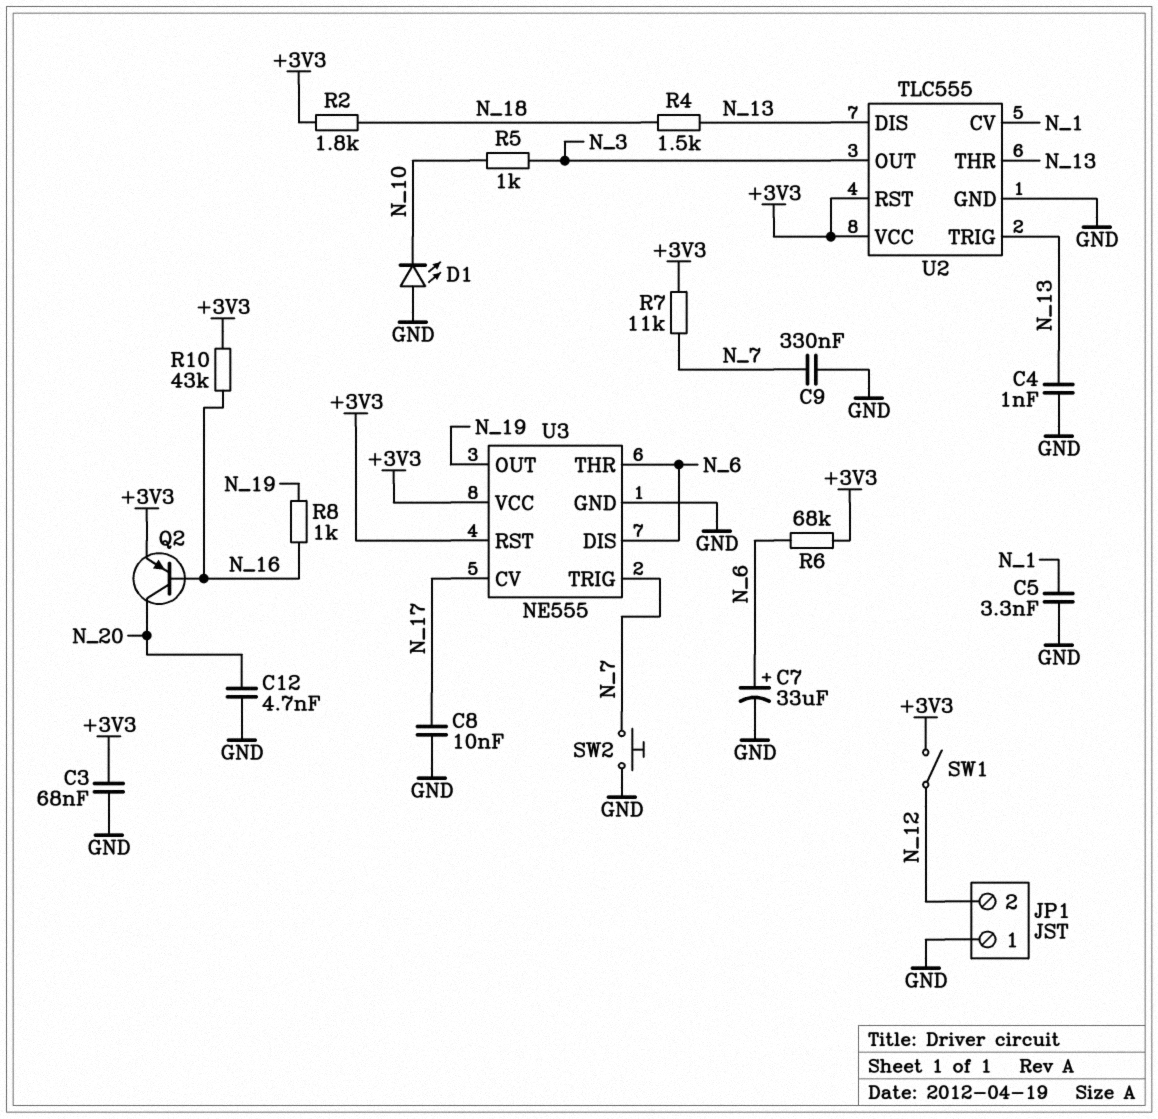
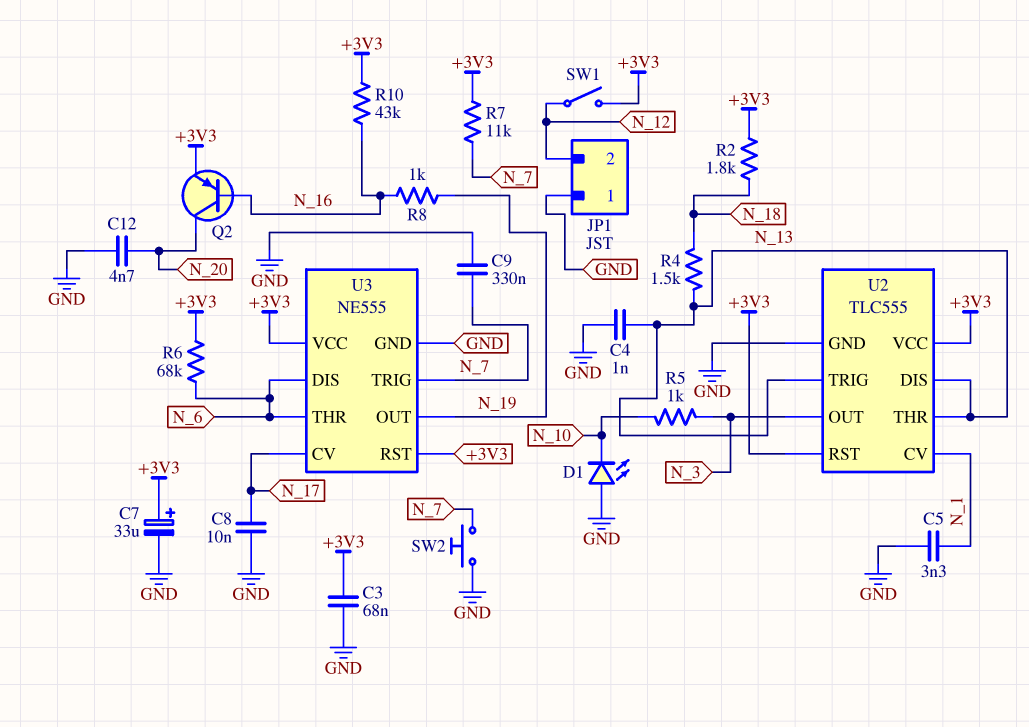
C7: 33uF (plus N_6, minus GND) -> 33uF (plus +3V3, minus GND)

